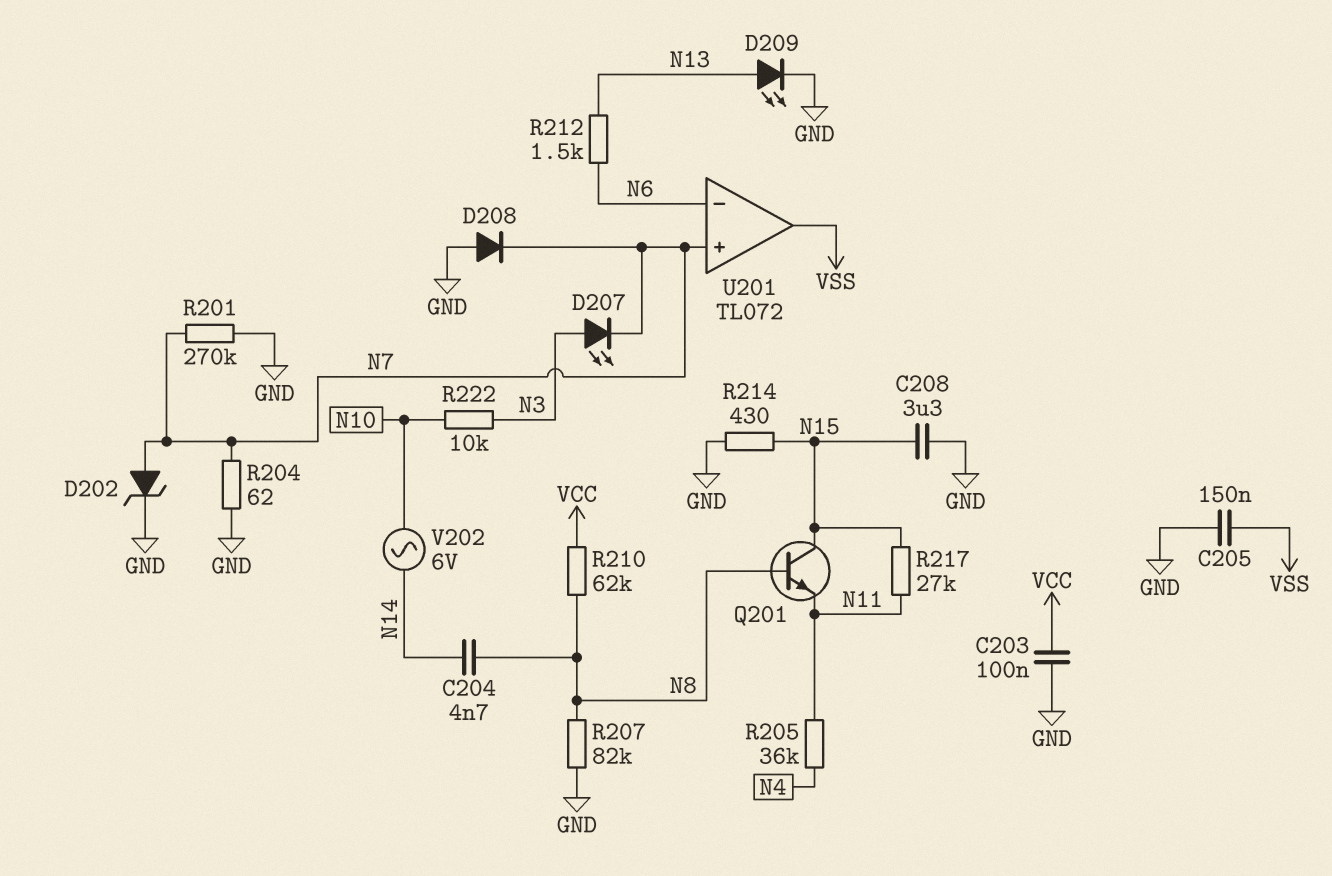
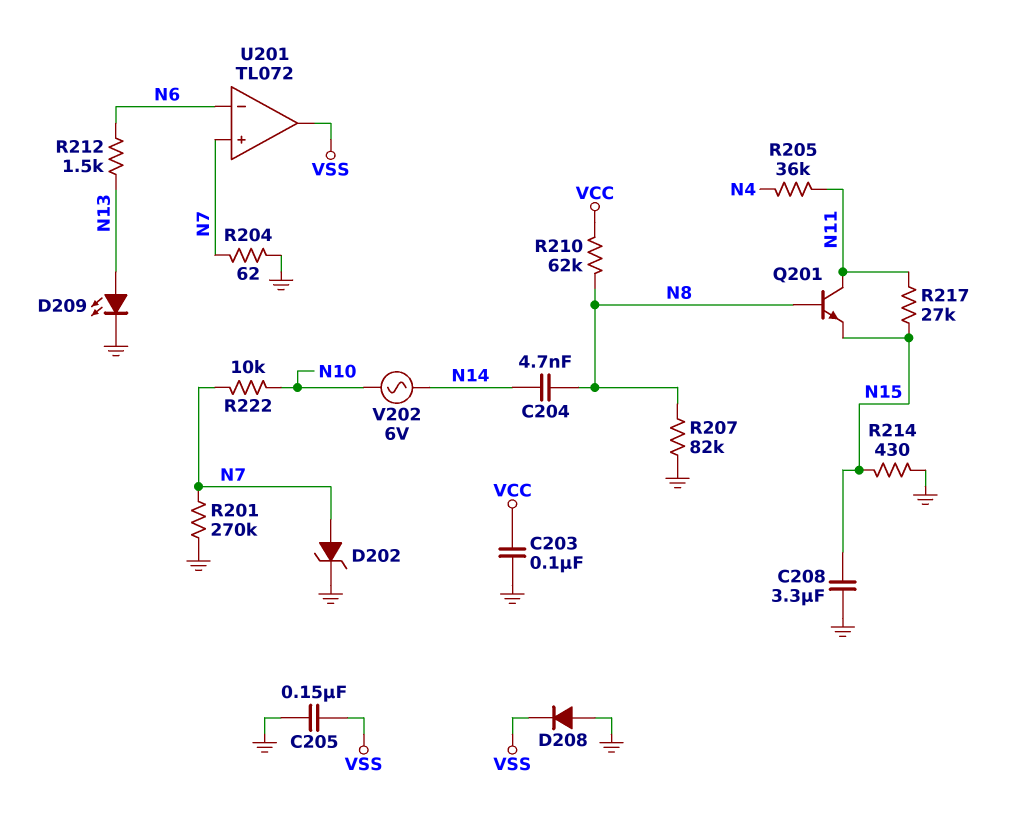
D207: LED (A N3, K N7) -> none
D208: diode (A GND, K N7) -> diode (A GND, K VSS)
Q201: NPN (B N8, C N15, E N11) -> NPN (B N8, C N11, E N15)
R222: 10k (N3, N10) -> 10k (N7, N10)

